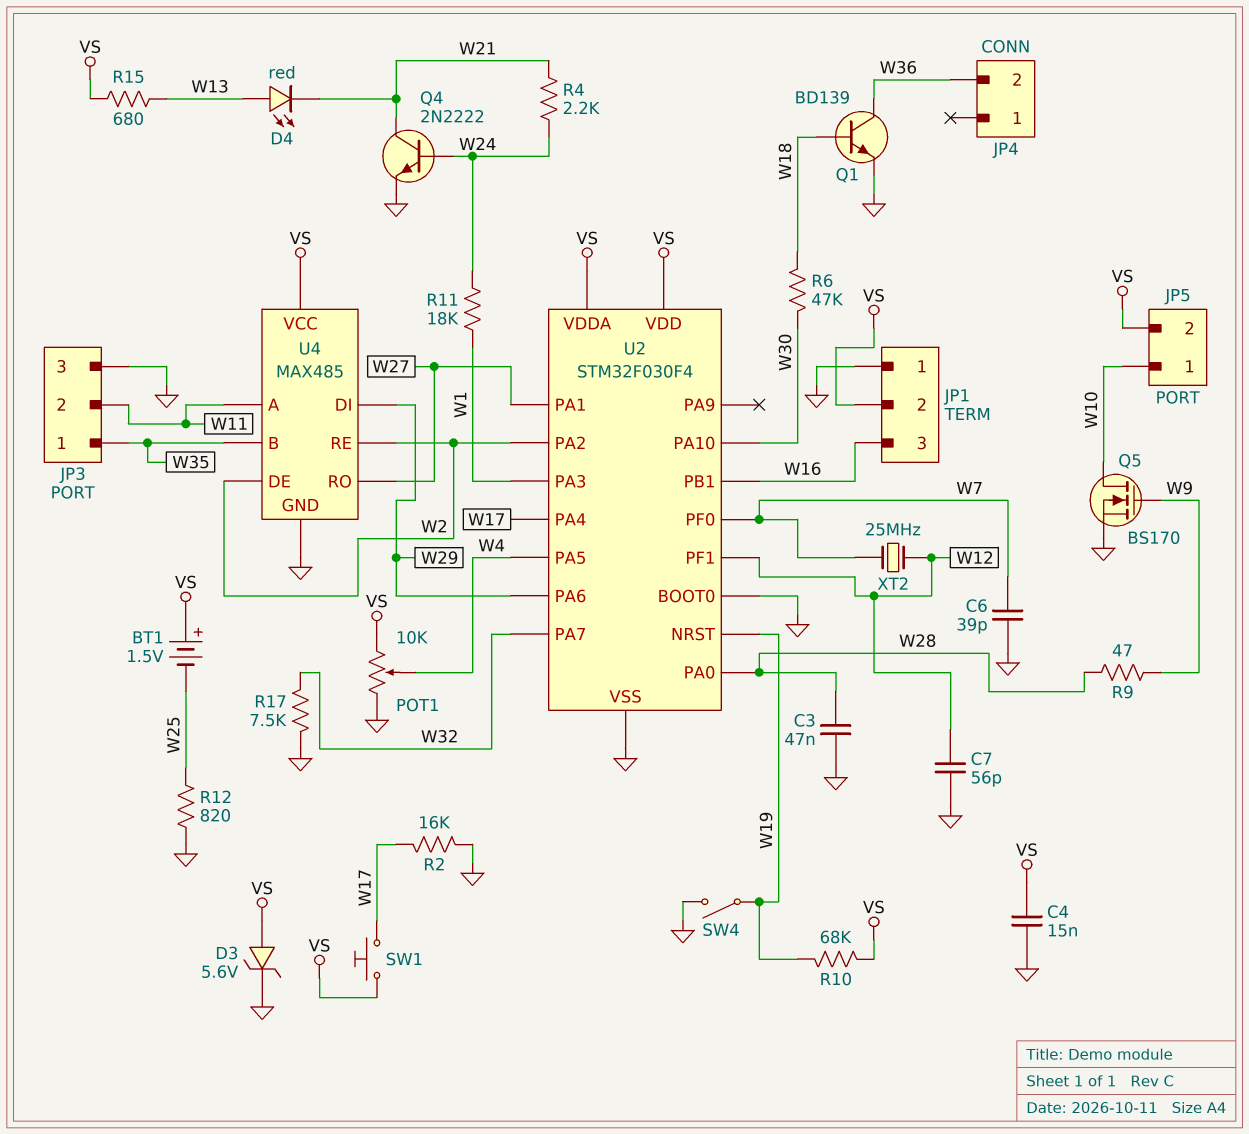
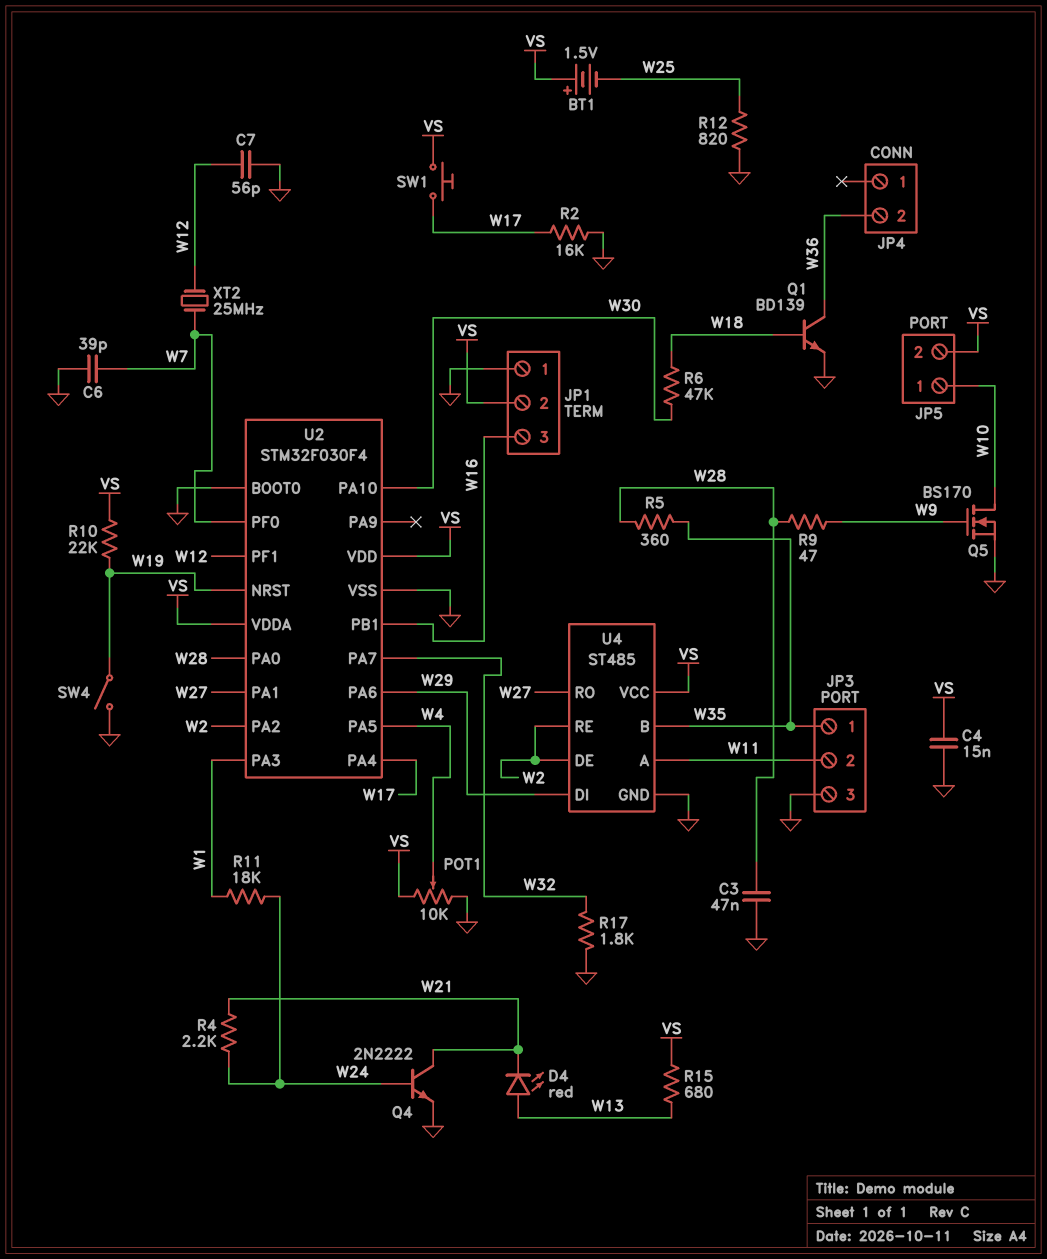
D3: zener 5.6V (A VS, K GND) -> none
R5: none -> 360 (W28, W35)
R10: 68k (VS, W19) -> 22k (VS, W19)
R17: 7.5k (GND, W32) -> 1.8k (GND, W32)
U4: MAX485 -> ST485

